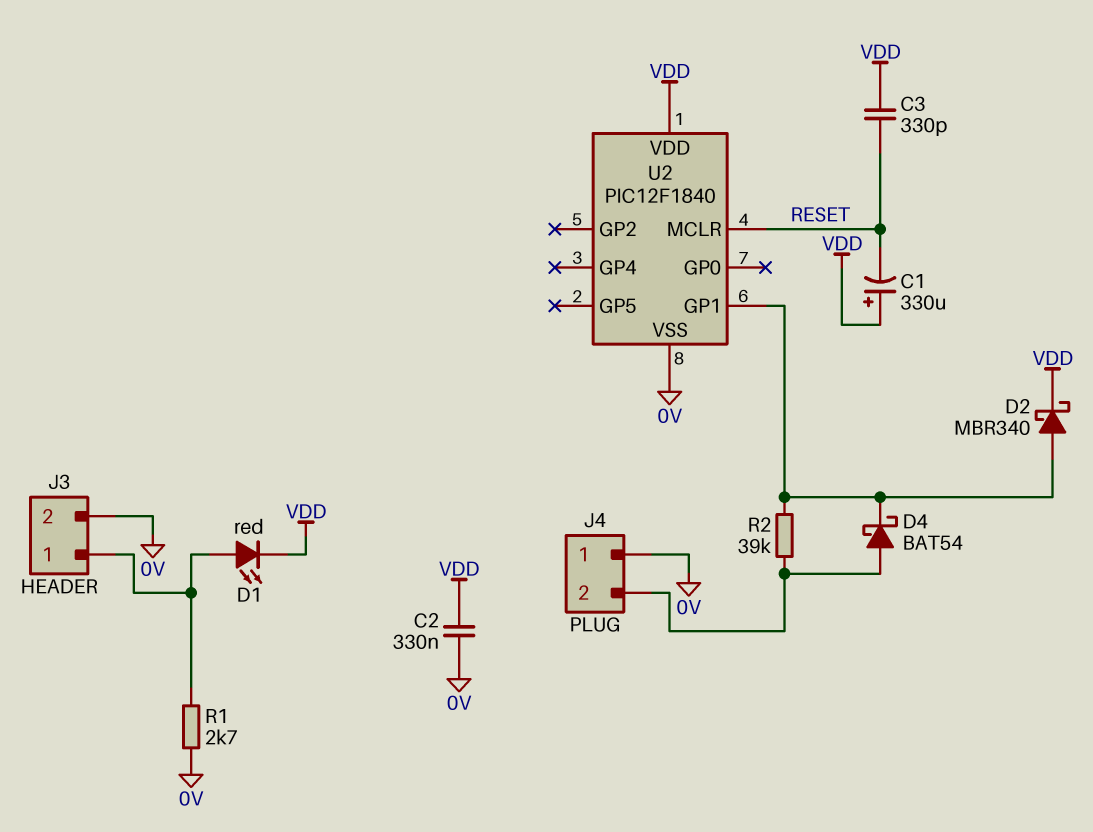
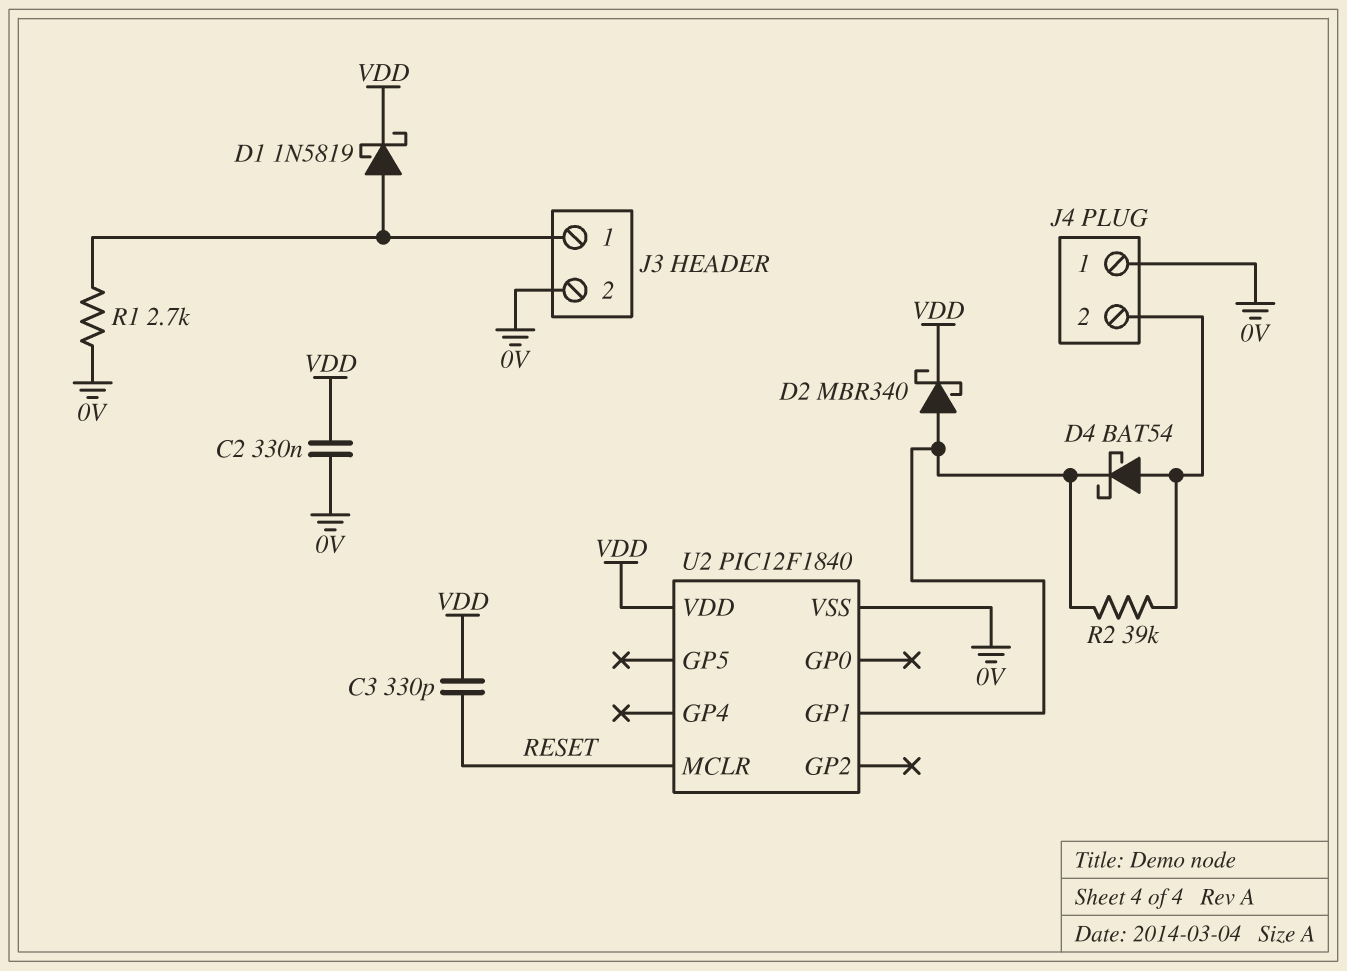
C1: 330uF (plus VDD, minus RESET) -> none
D1: LED red (A J3/1, K VDD) -> schottky 1N5819 (A J3/1, K VDD)

